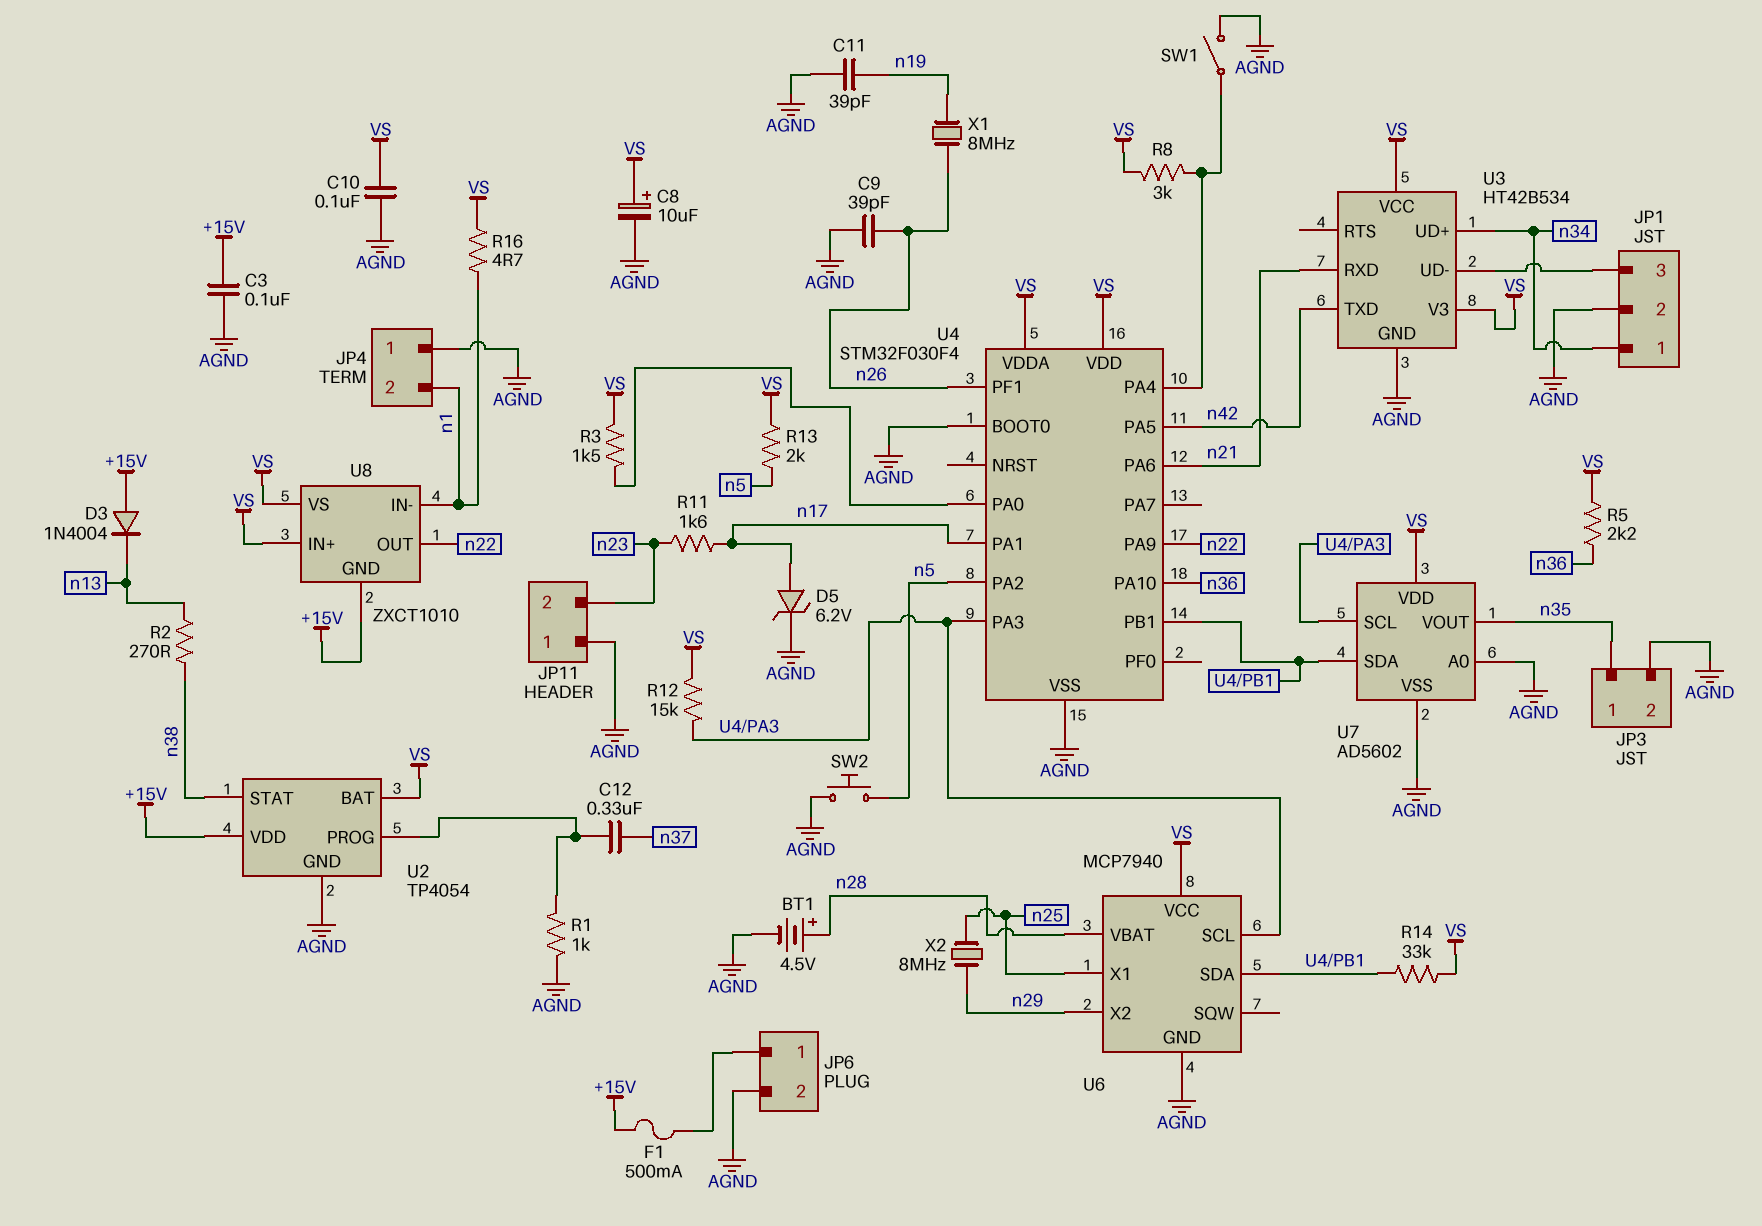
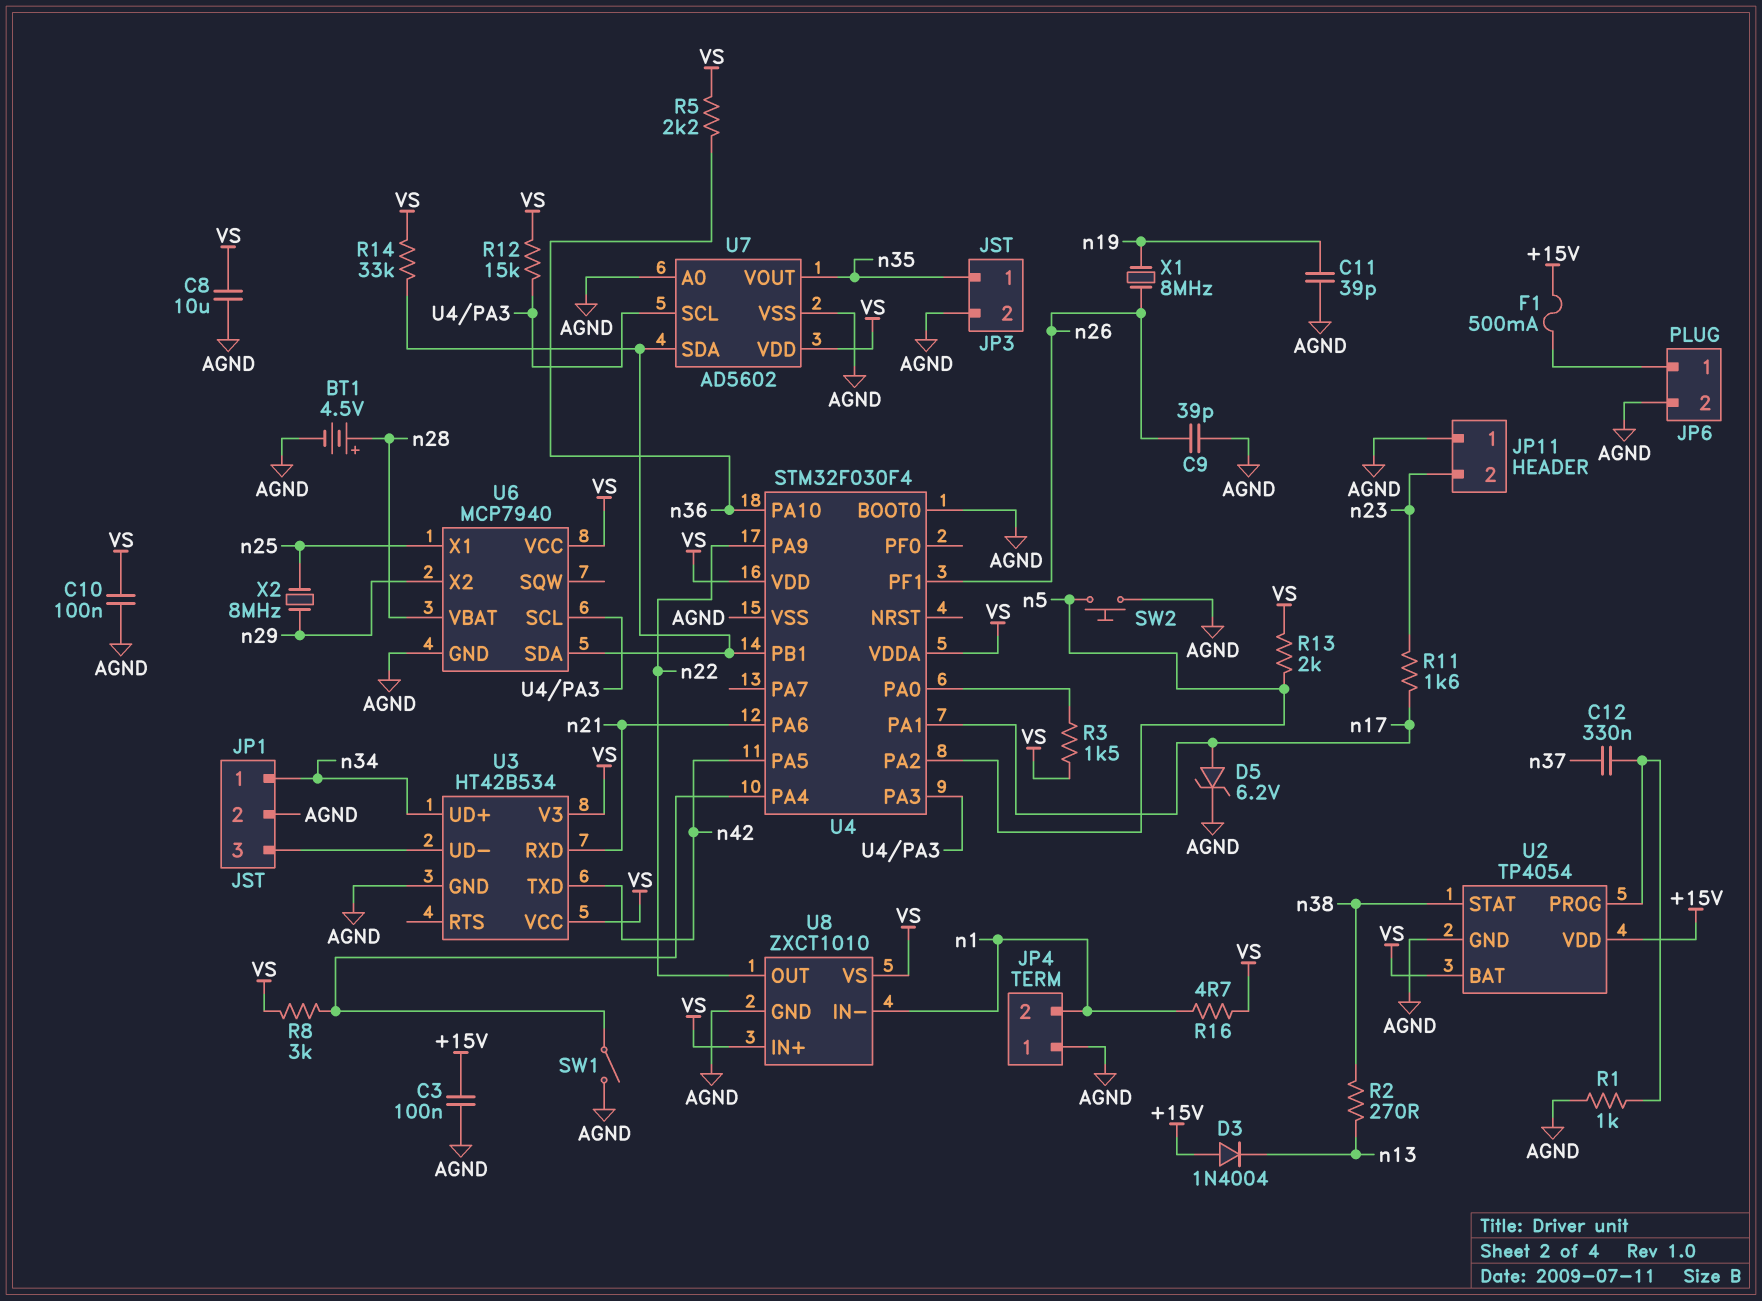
C8: 10uF (plus VS, minus AGND) -> 10uF (AGND, VS)
U8 pin GND: +15V -> AGND

